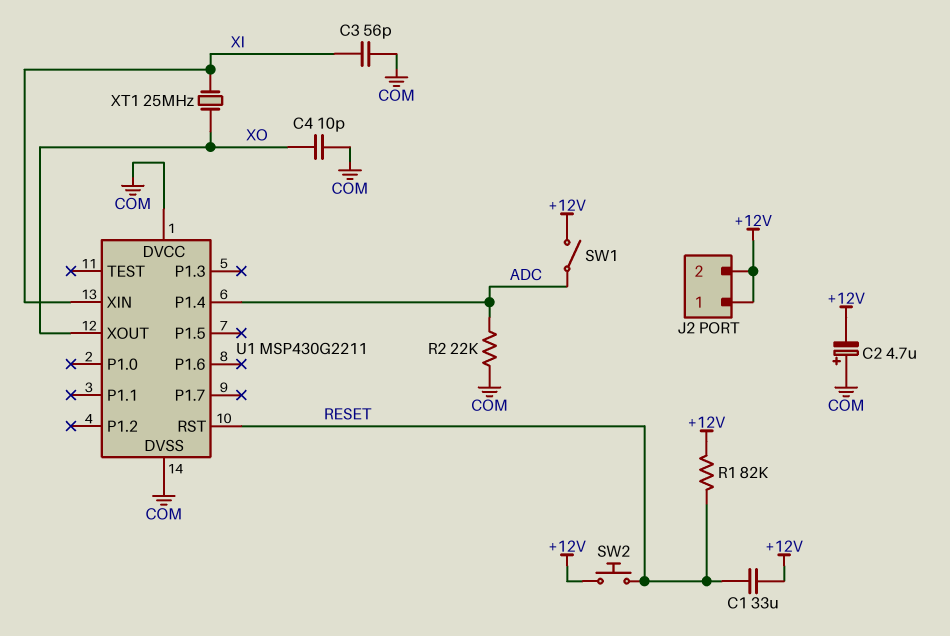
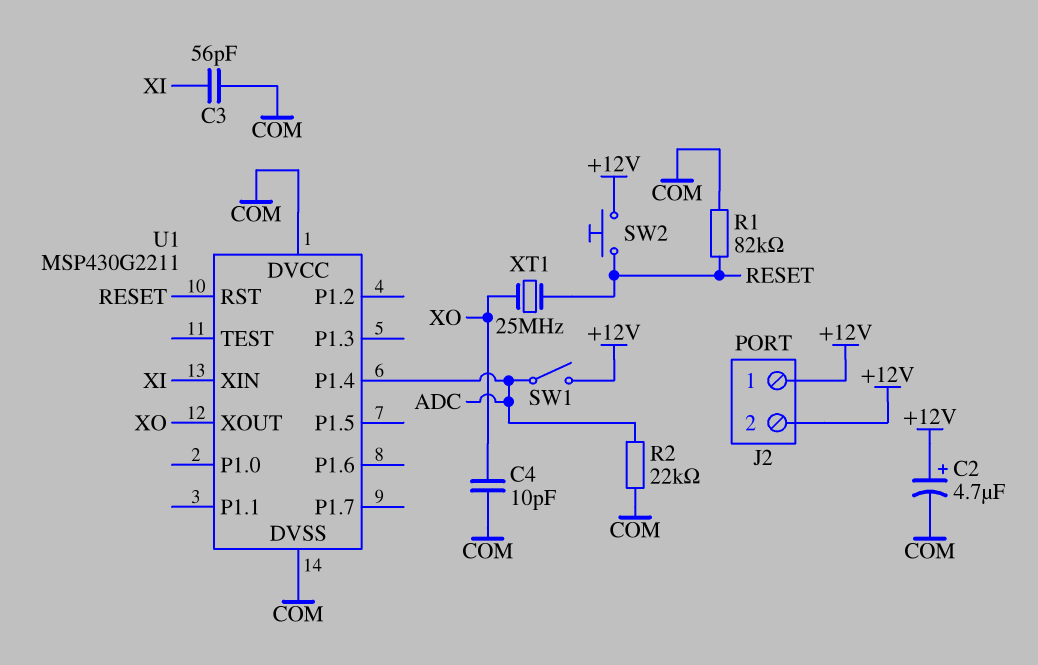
C1: 33uF (+12V, RESET) -> none
C2: 4.7uF (plus COM, minus +12V) -> 4.7uF (plus +12V, minus COM)
R1: 82k (+12V, RESET) -> 82k (COM, RESET)
XT1: 25MHz (XI, XO) -> 25MHz (RESET, XO)

